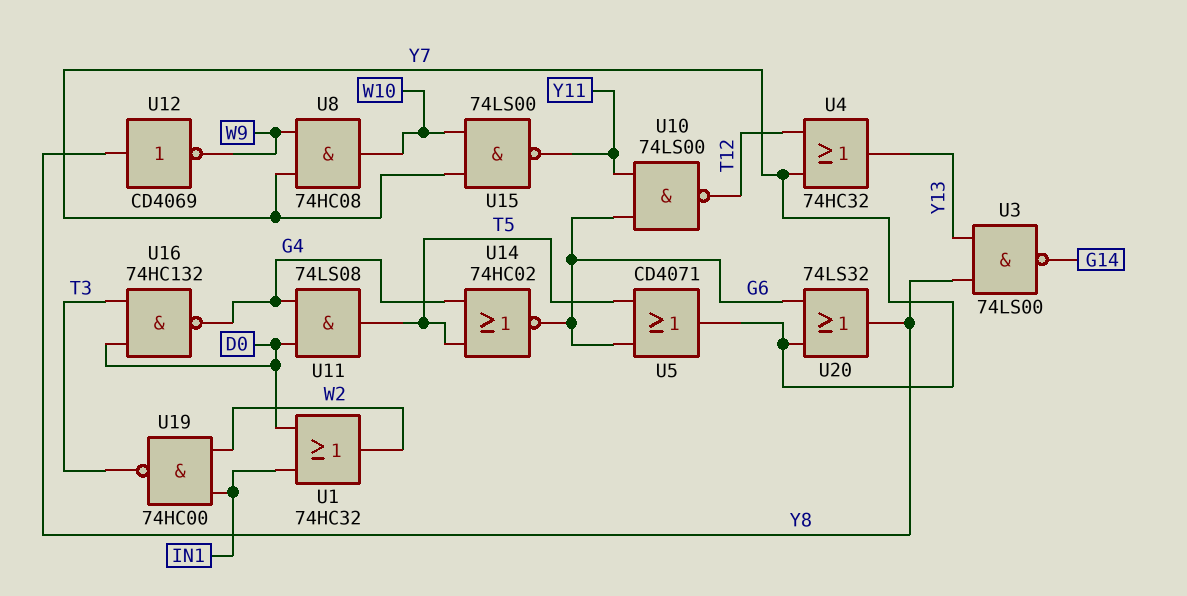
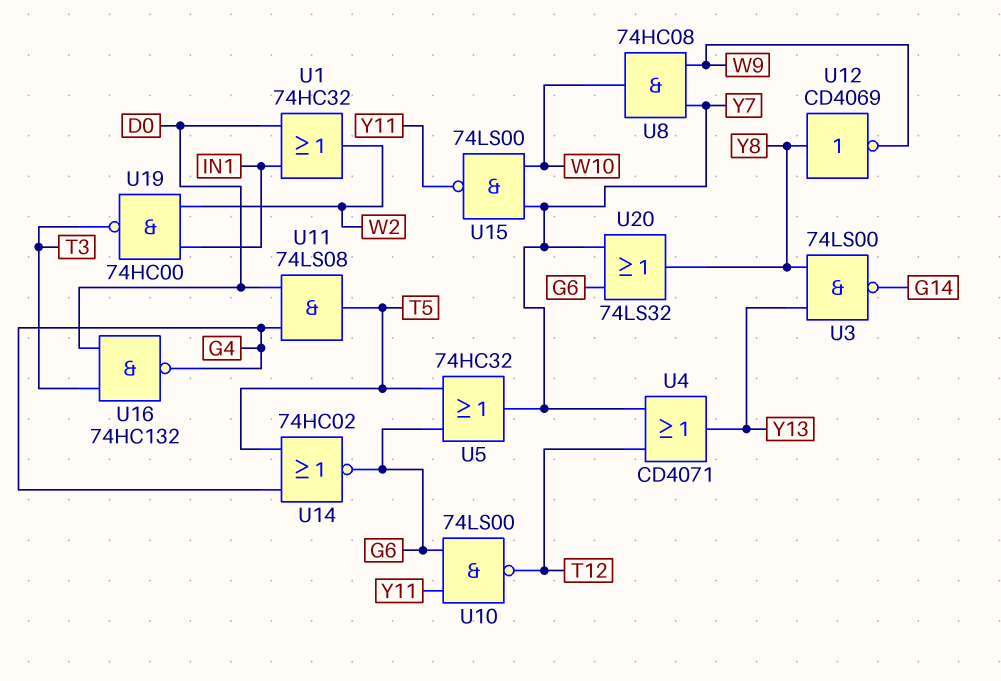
U4: OR 74HC32 (in T12, in Y7, out Y13) -> OR CD4071 (in T12, in Y7, out Y13)
U5: OR CD4071 (in G6, in T5, out Y7) -> OR 74HC32 (in G6, in T5, out Y7)

